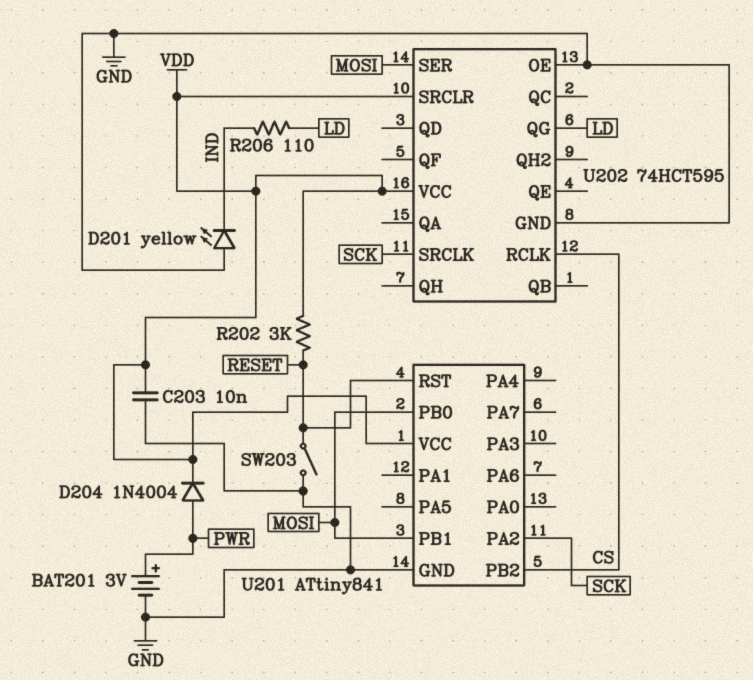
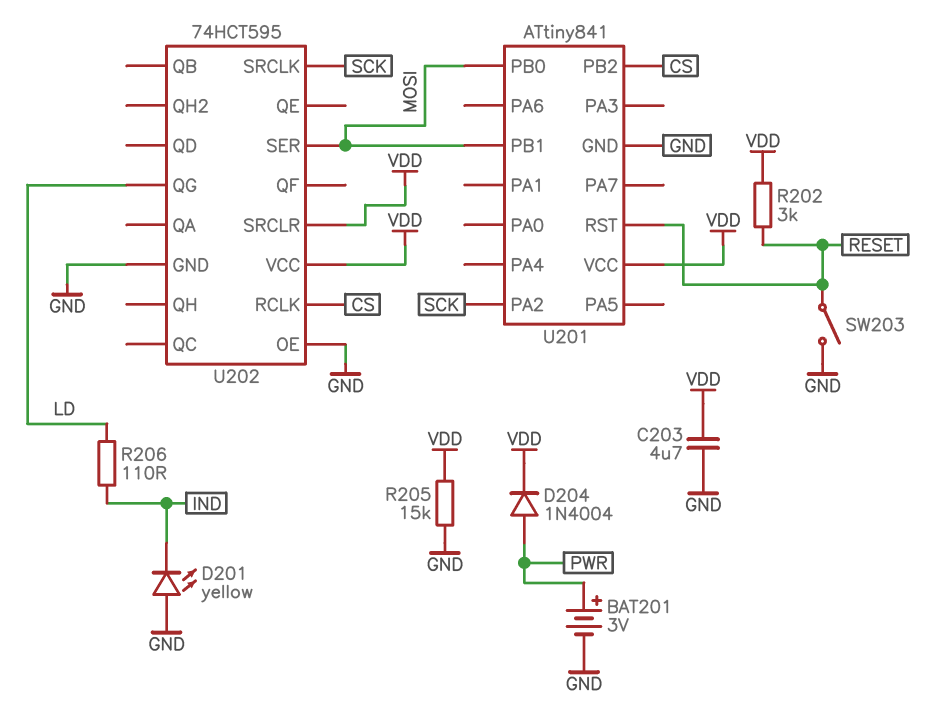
C203: 10nF (GND, VDD) -> 4.7uF (GND, VDD)
R205: none -> 15k (GND, VDD)

